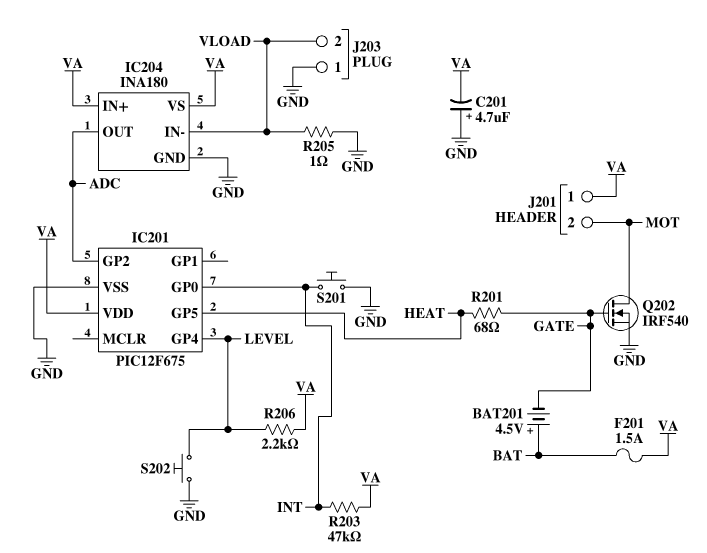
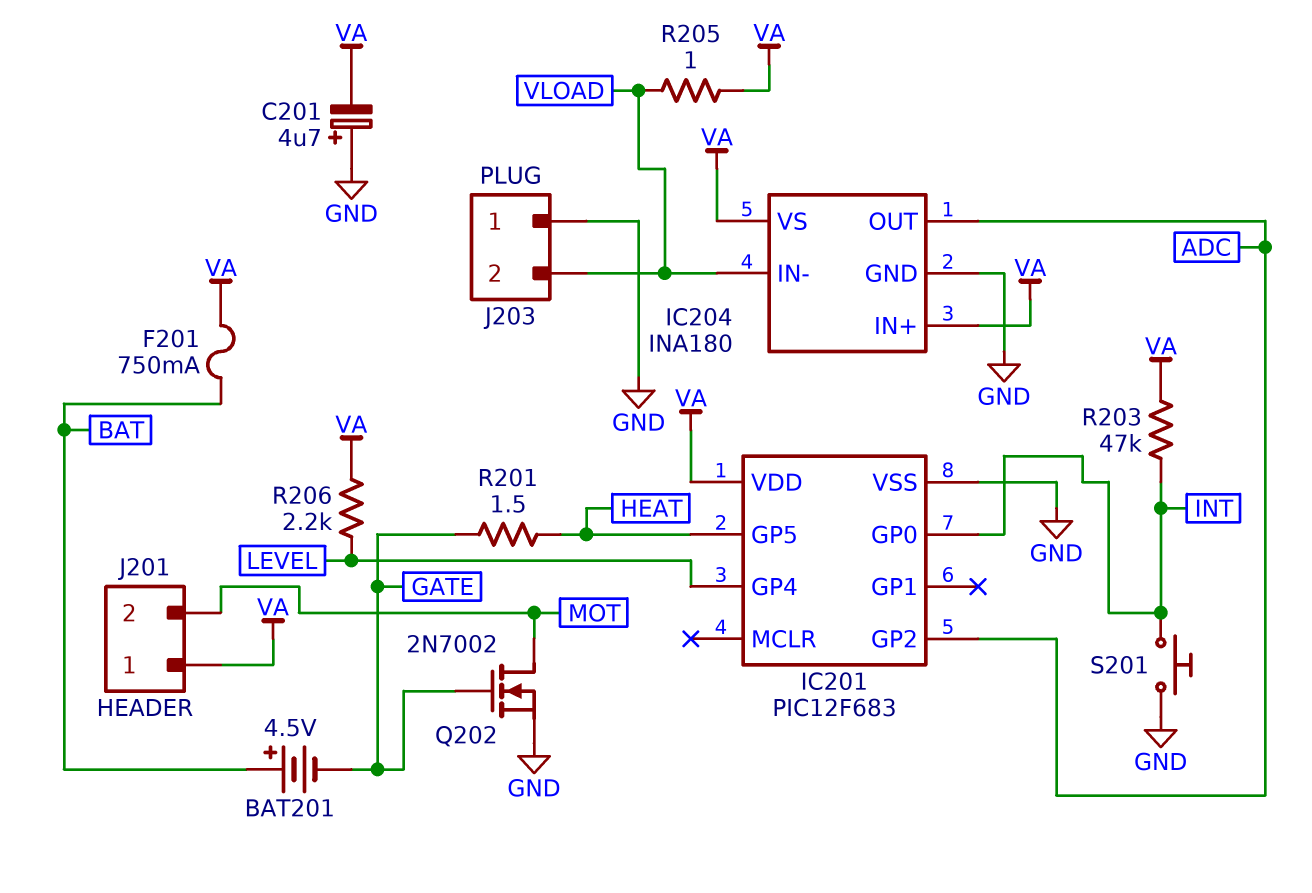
F201: 1.5A (BAT, VA) -> 750mA (BAT, VA)
IC201: PIC12F675 -> PIC12F683
Q202: NMOS IRF540 (G GATE, D MOT, S GND) -> NMOS 2N7002 (G GATE, D MOT, S GND)
R201: 68 (GATE, HEAT) -> 1.5 (GATE, HEAT)
R205: 1 (GND, VLOAD) -> 1 (VA, VLOAD)
S202: button (GND, LEVEL) -> none

